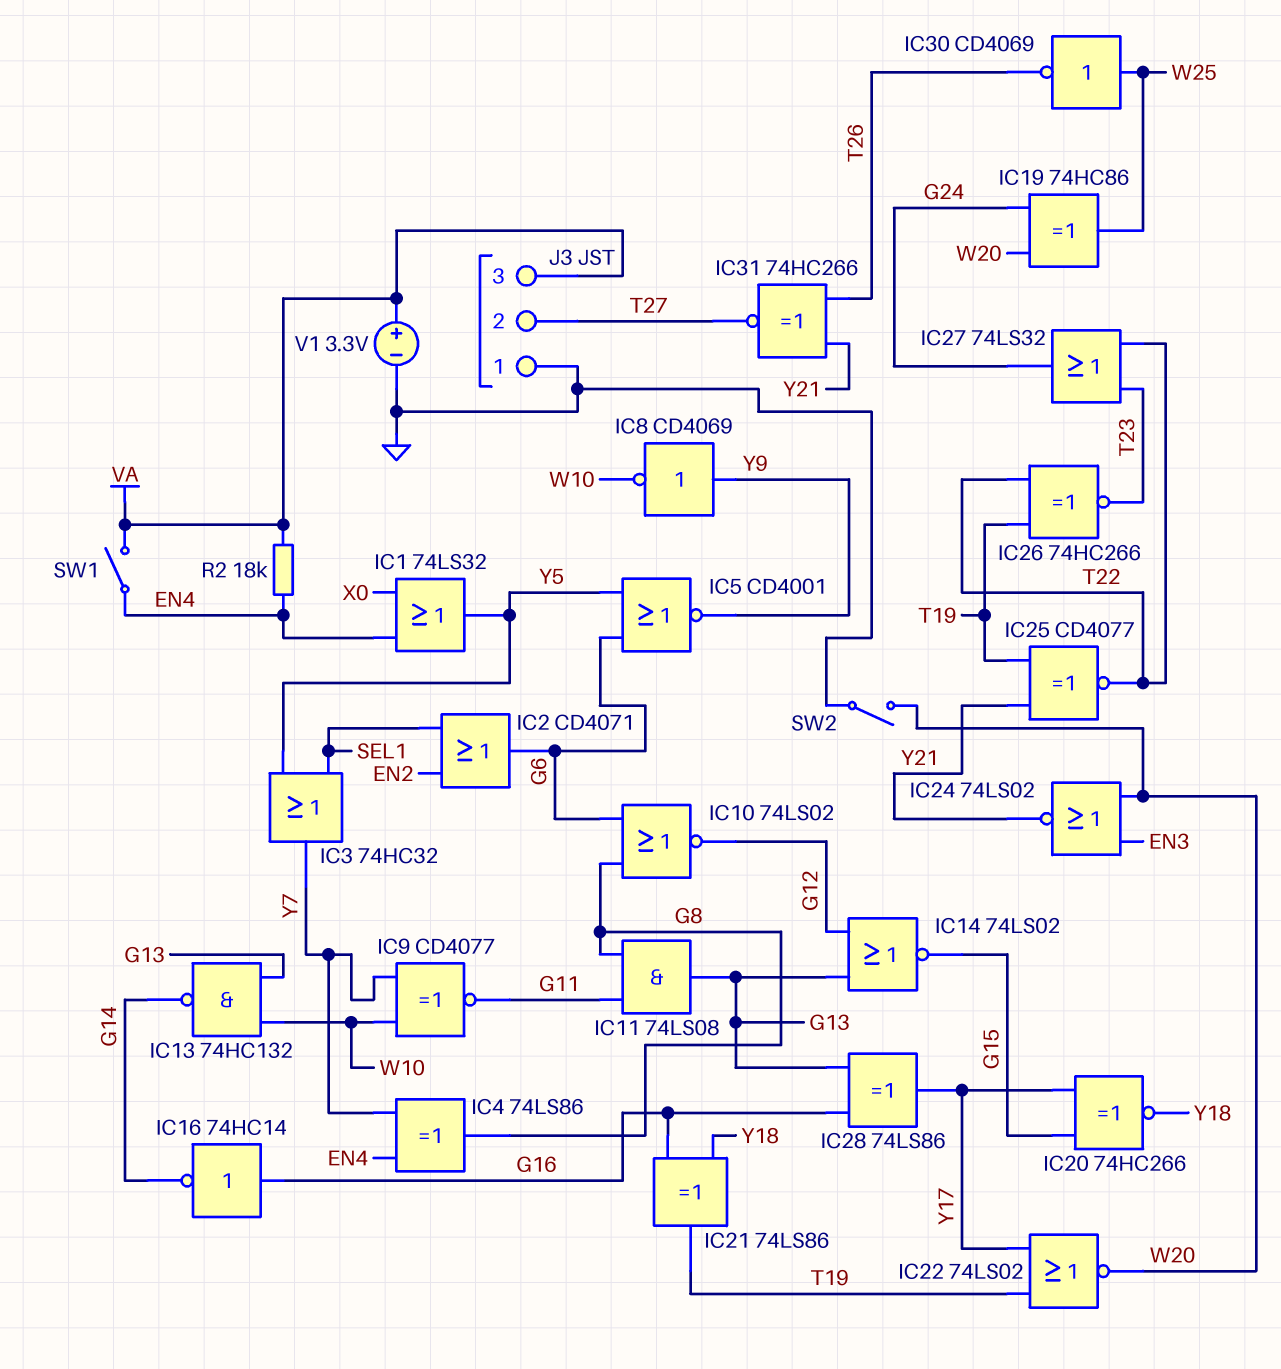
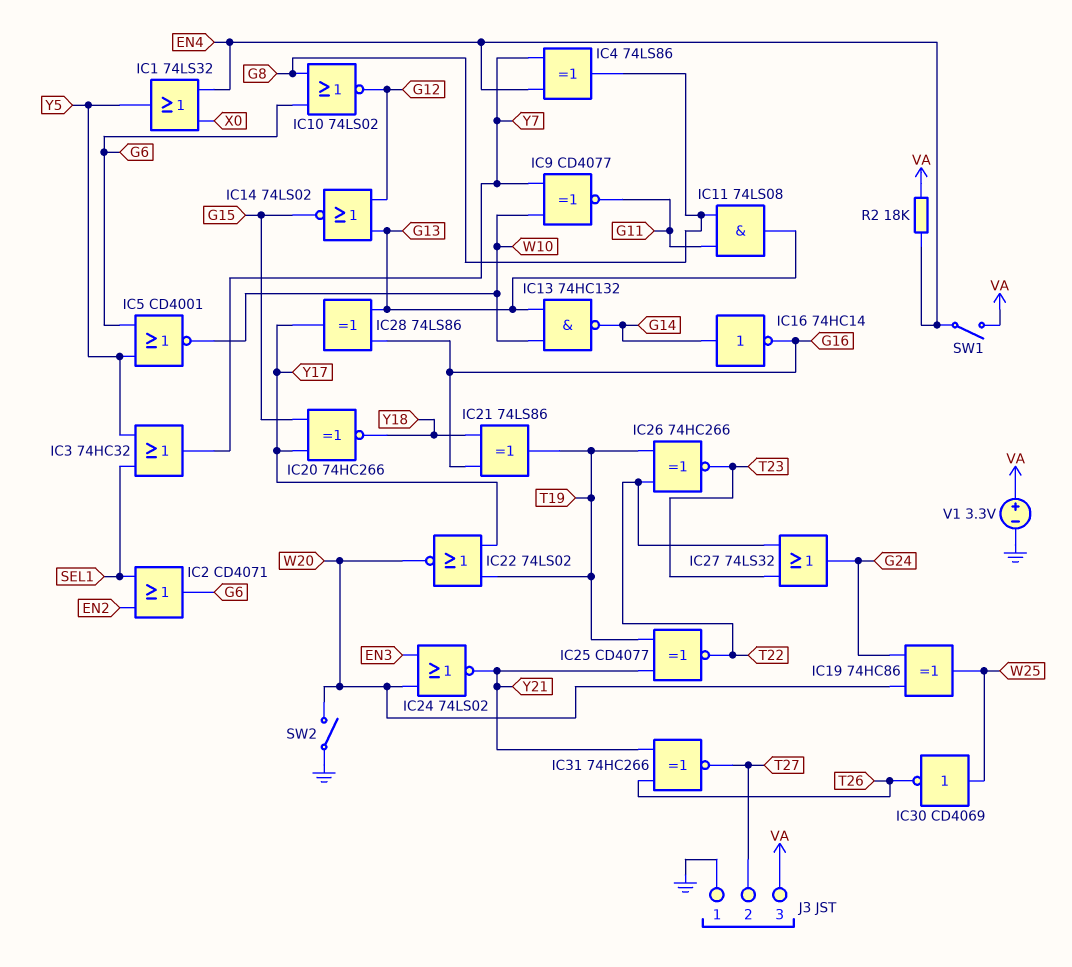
IC5: NOR CD4001 (in G6, in Y5, out Y9) -> NOR CD4001 (in G6, in Y5, out W10)
IC8: NOT CD4069 (in Y9, out W10) -> none
IC16: NOT 74HC14 (in G16, out G14) -> NOT 74HC14 (in G14, out G16)

